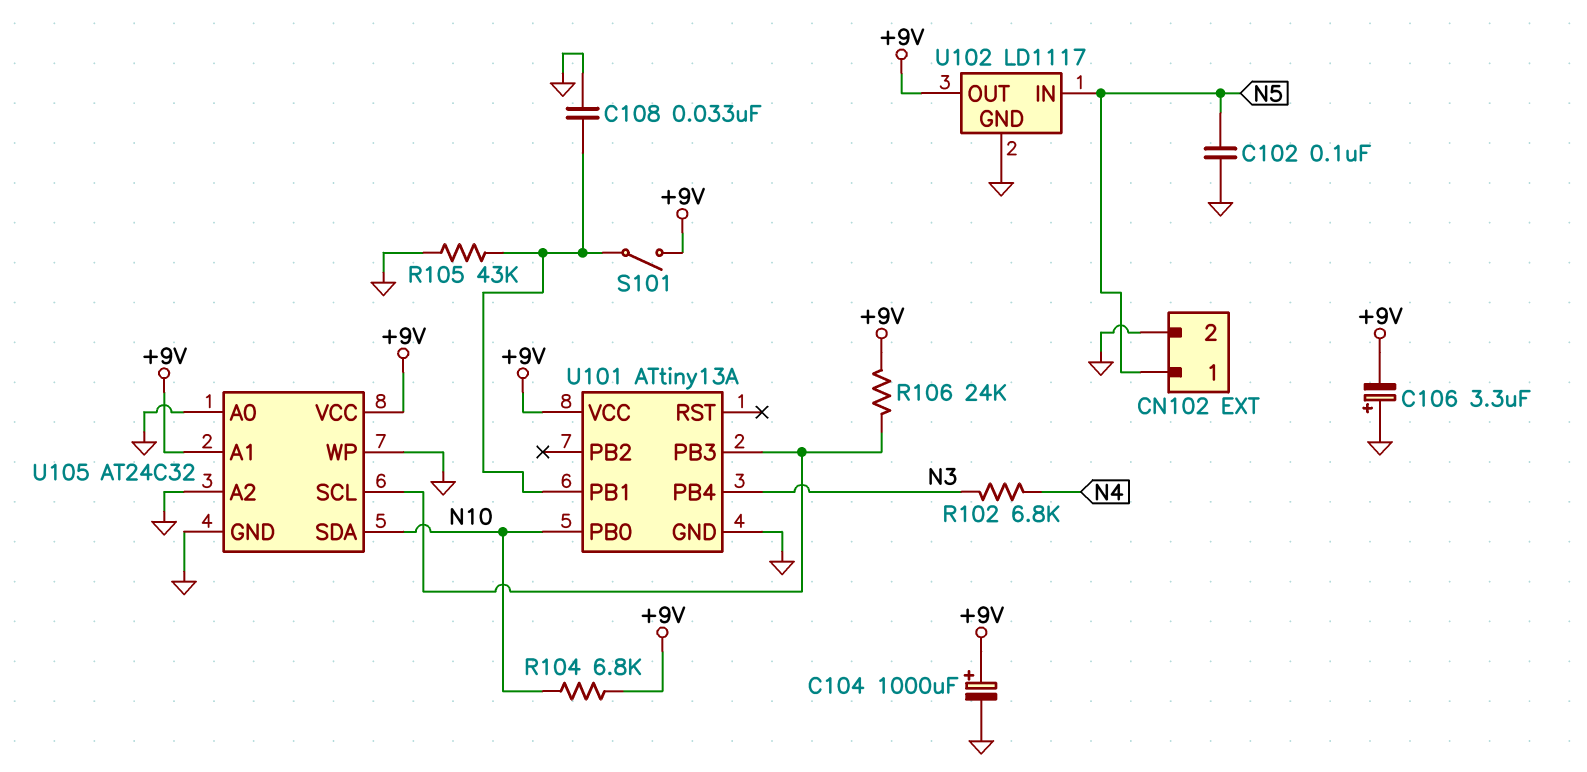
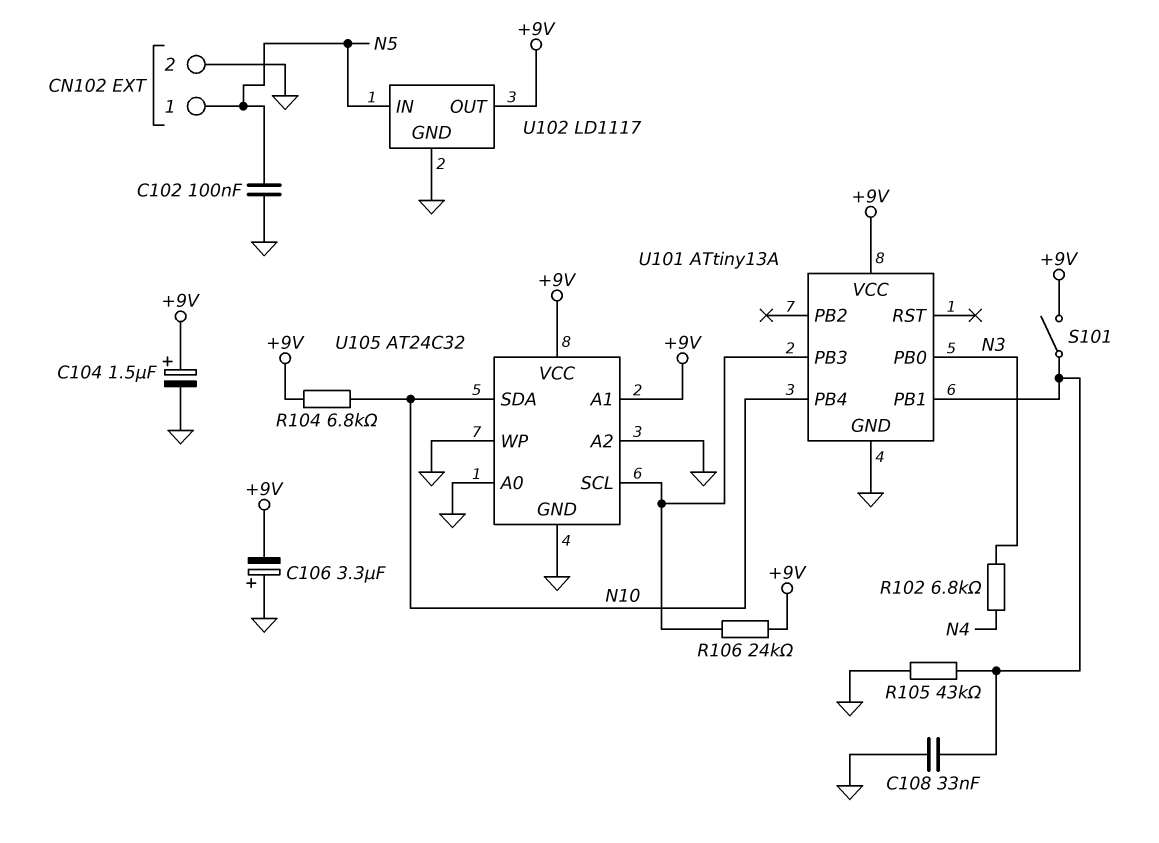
C104: 1000uF (plus +9V, minus GND) -> 1.5uF (plus +9V, minus GND)
U101 pin PB0: N10 -> N3
U101 pin PB4: N3 -> N10

